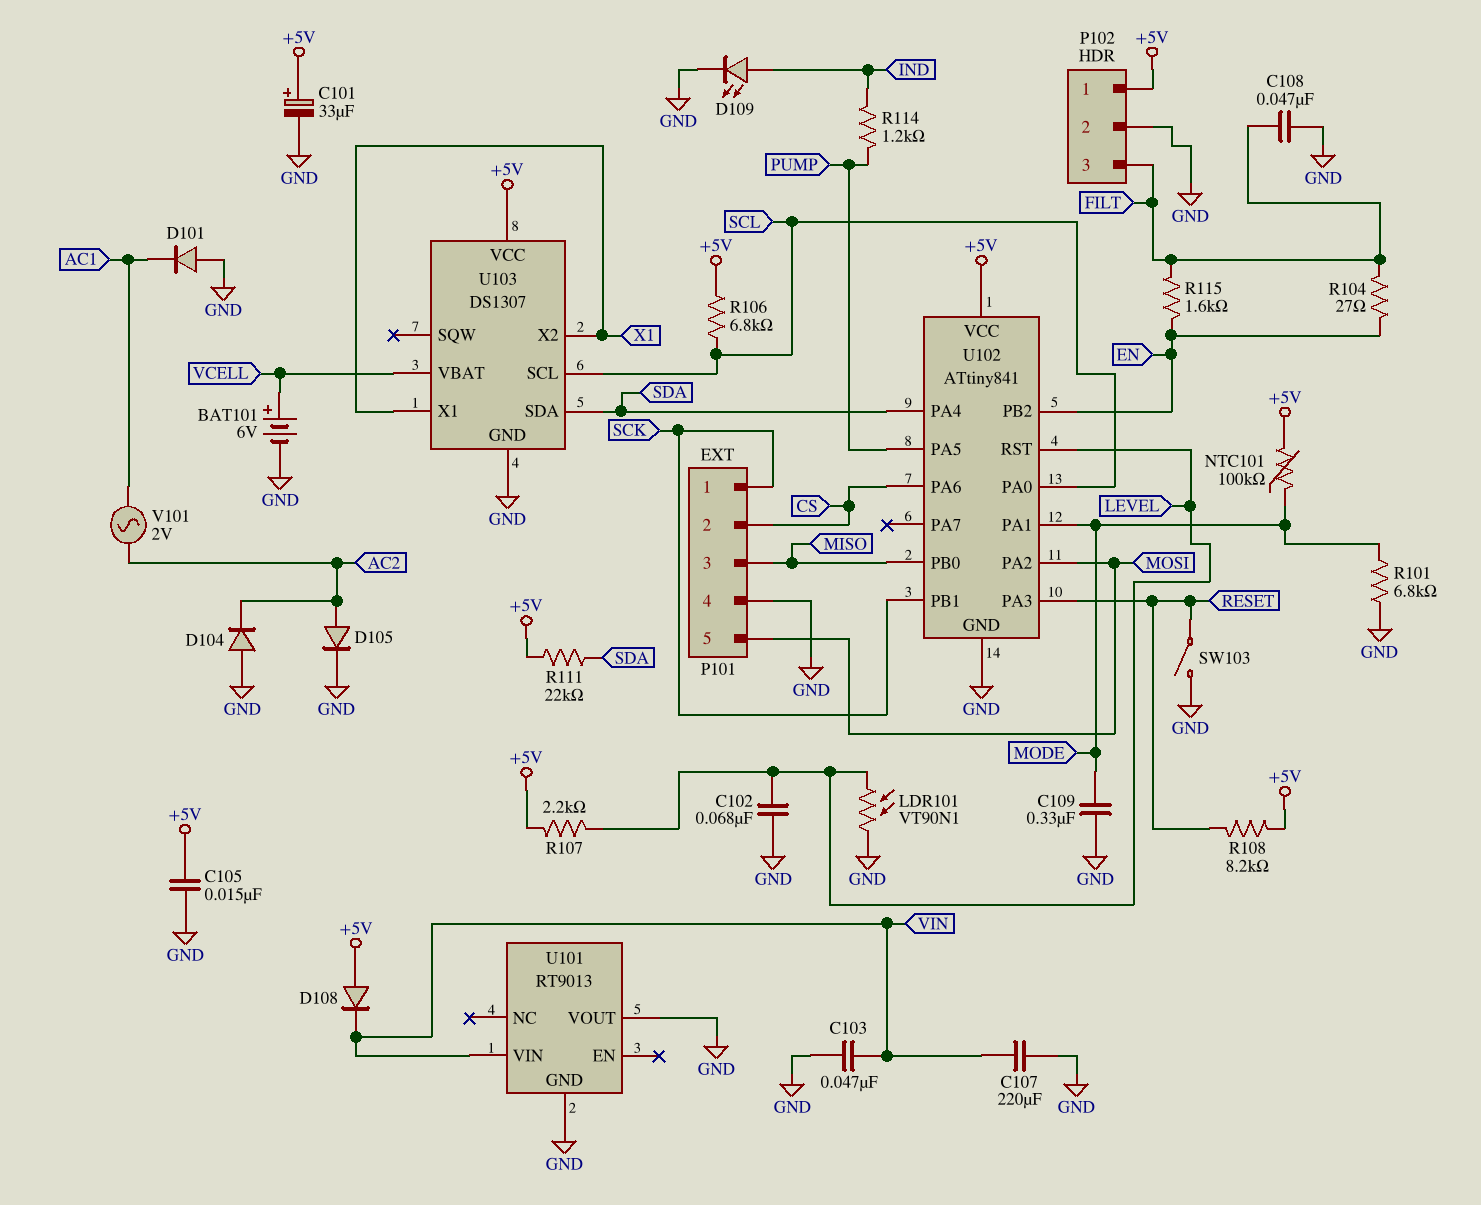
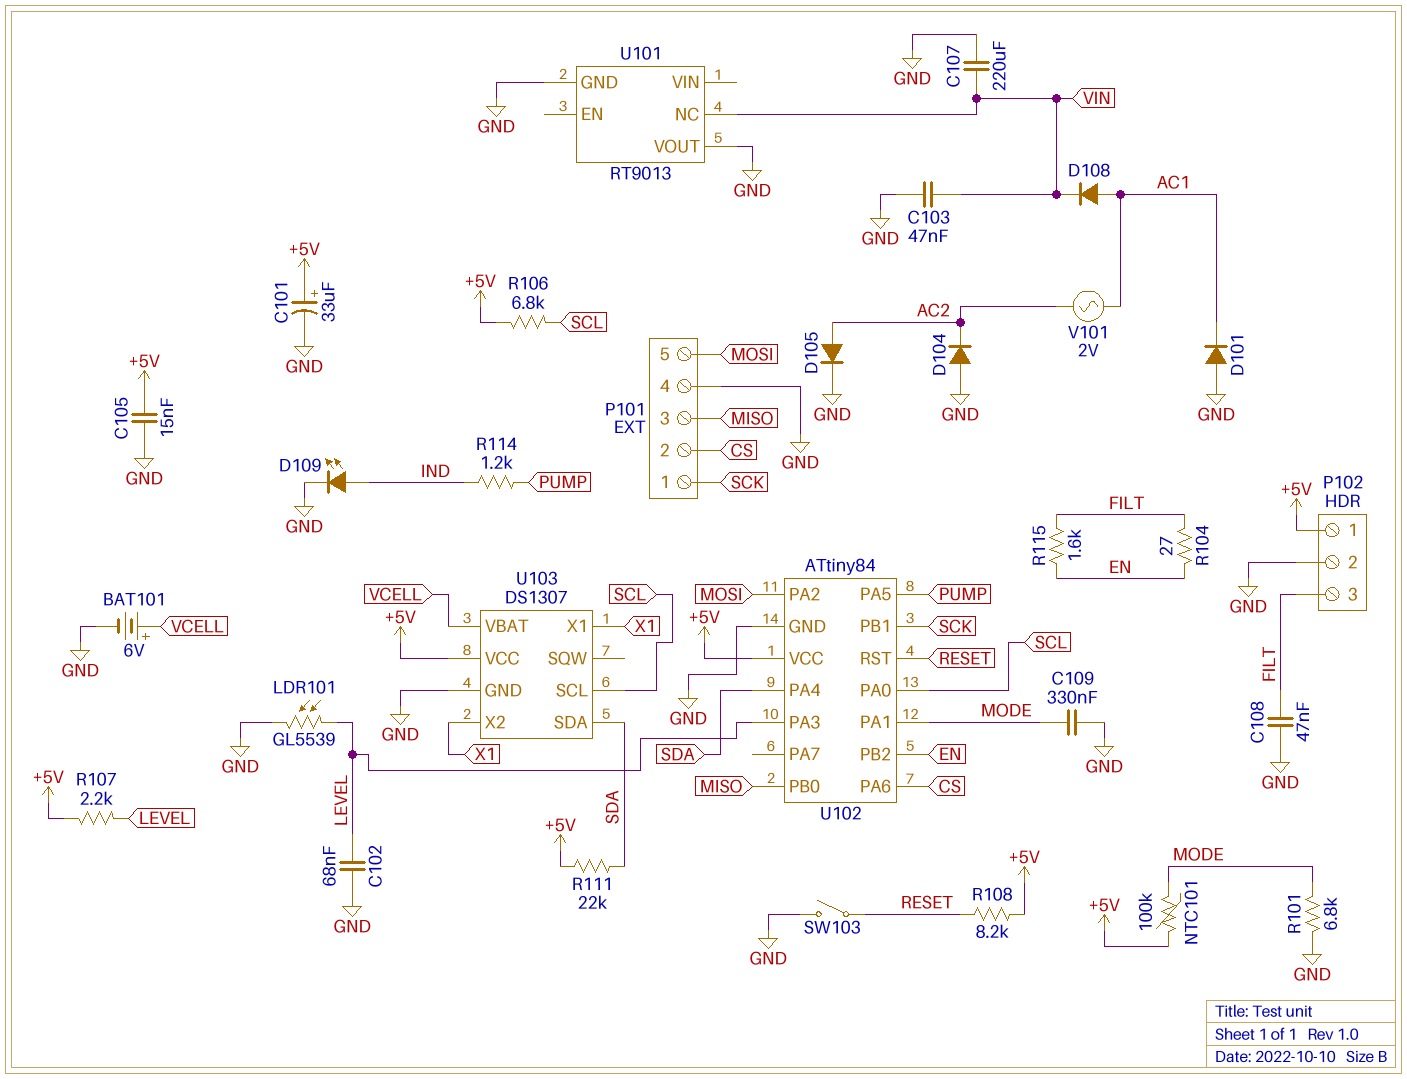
D108: diode (A +5V, K VIN) -> diode (A AC1, K VIN)
LDR101: VT90N1 (GND, LEVEL) -> GL5539 (GND, LEVEL)
U101 pin NC: none -> VIN
U101 pin VIN: VIN -> none
U102: ATtiny841 -> ATtiny84
U102 pin PA3: RESET -> LEVEL
U102 pin RST: LEVEL -> RESET

